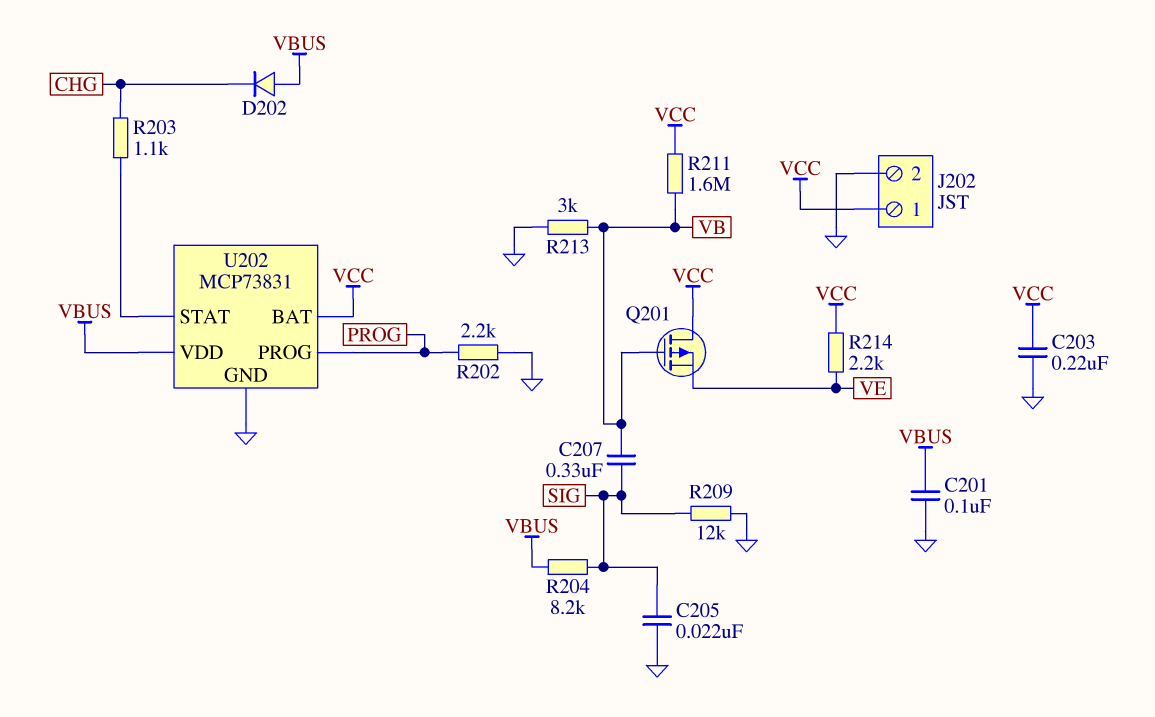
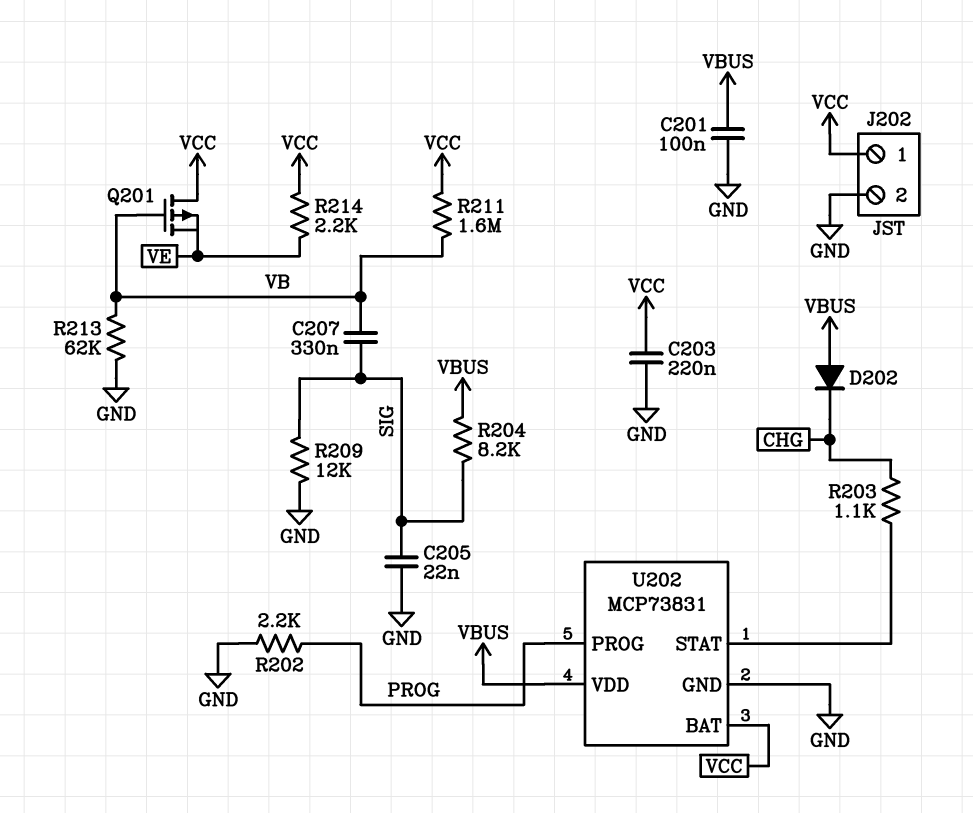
R213: 3k (GND, VB) -> 62k (GND, VB)

